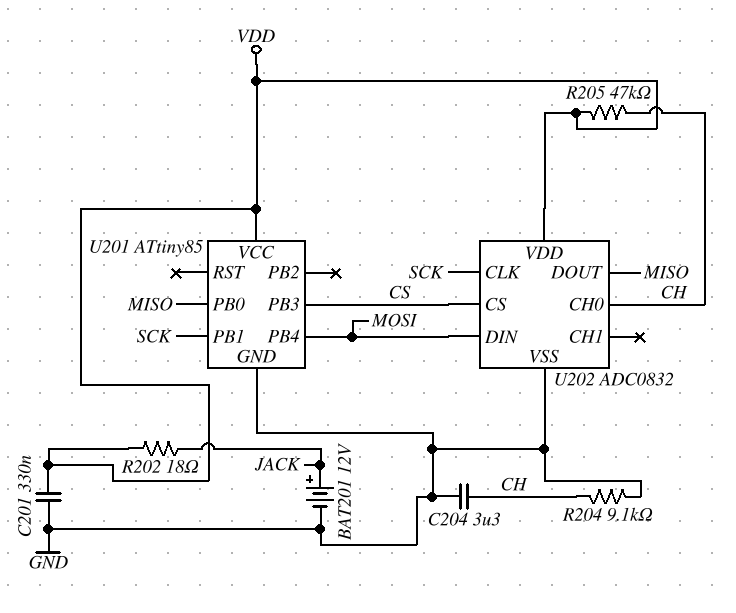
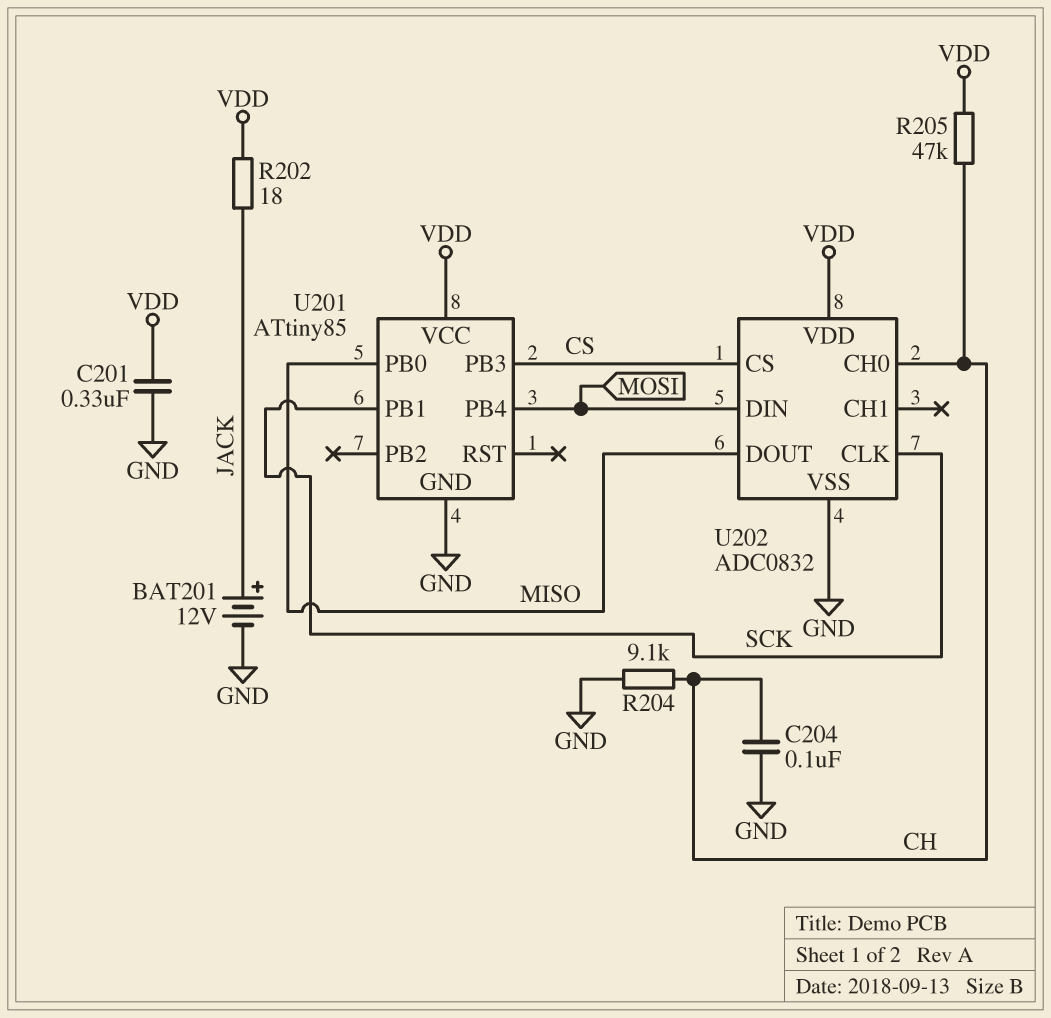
C204: 3.3uF (CH, GND) -> 100nF (CH, GND)

